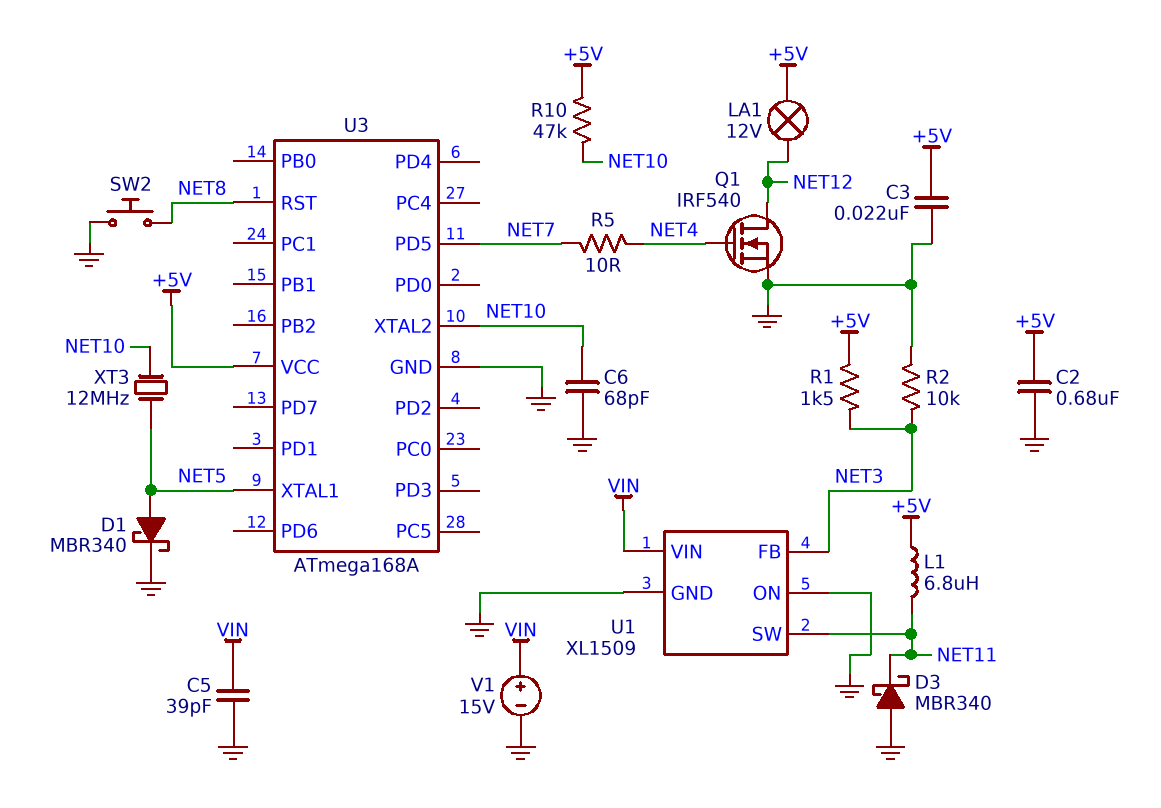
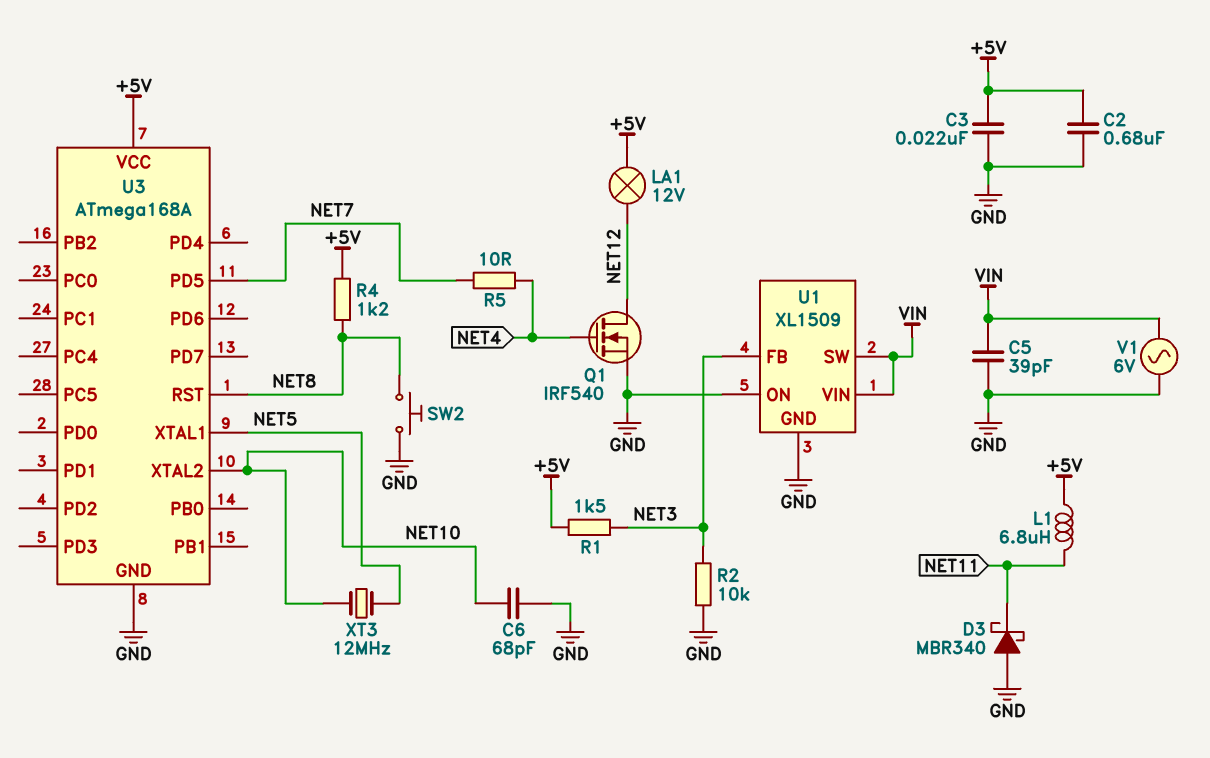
D1: schottky MBR340 (A NET5, K GND) -> none
R4: none -> 1.2k (+5V, NET8)
R10: 47k (+5V, NET10) -> none
U1 pin SW: NET11 -> VIN
V1: 15V (plus VIN, minus GND) -> AC 6V (GND, VIN)

